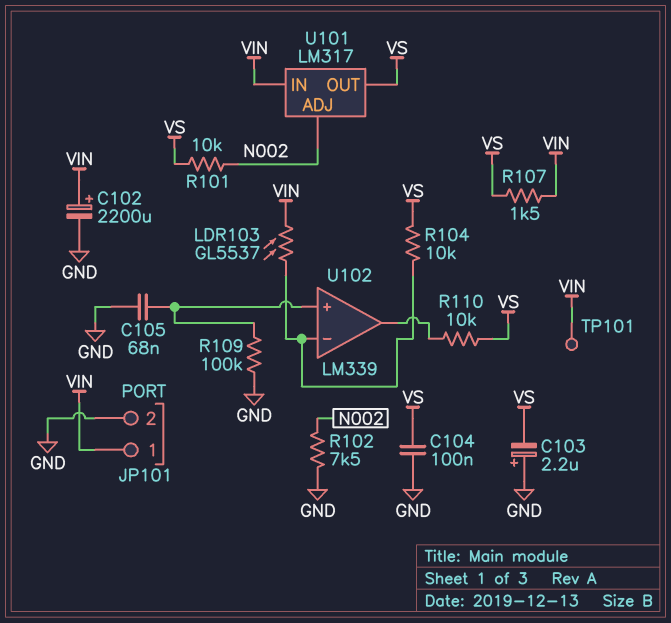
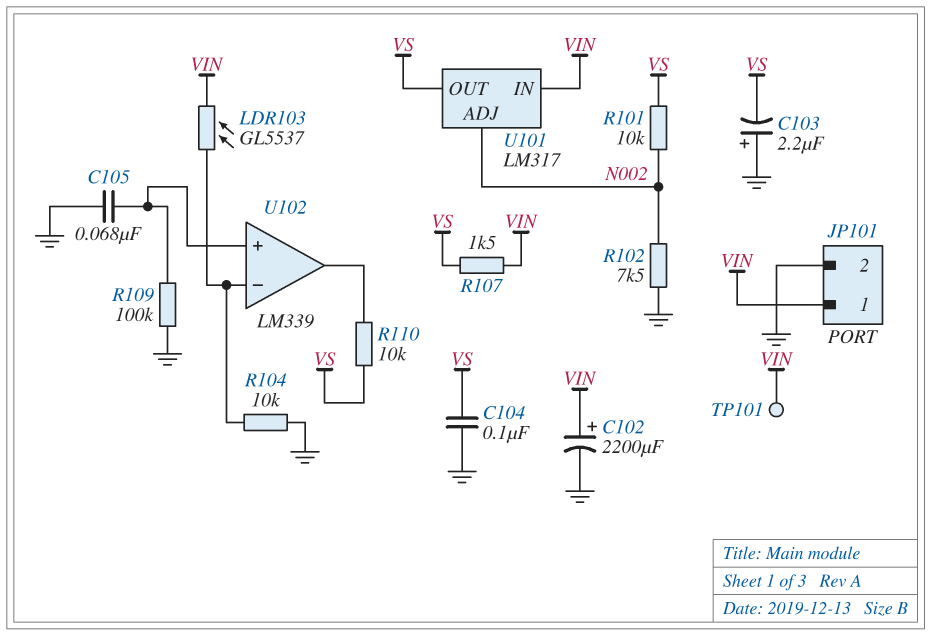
R104: 10k (U102/in-, VS) -> 10k (GND, U102/in-)

